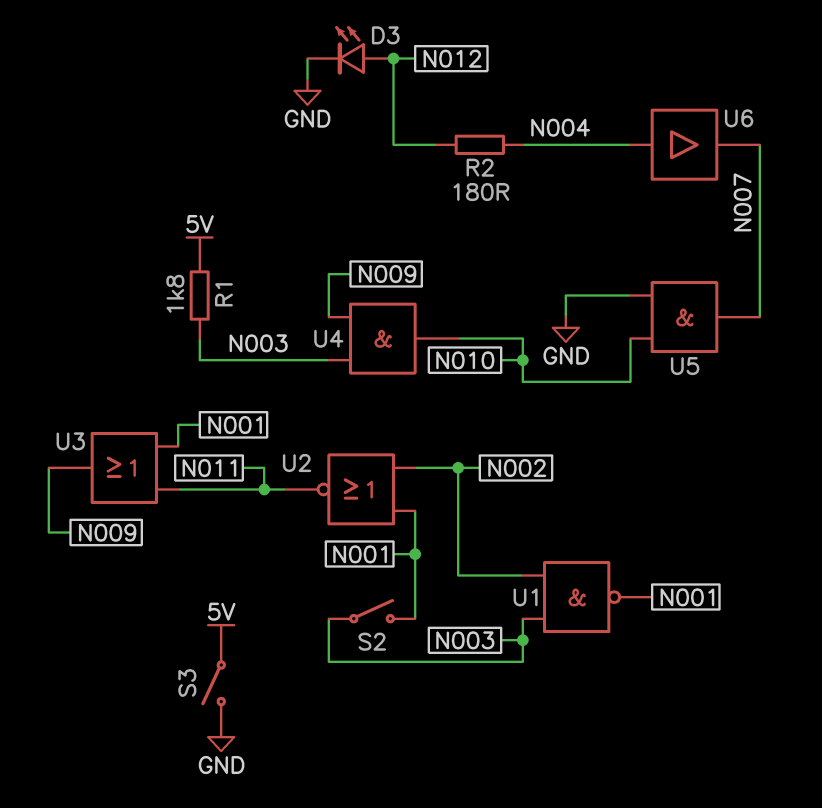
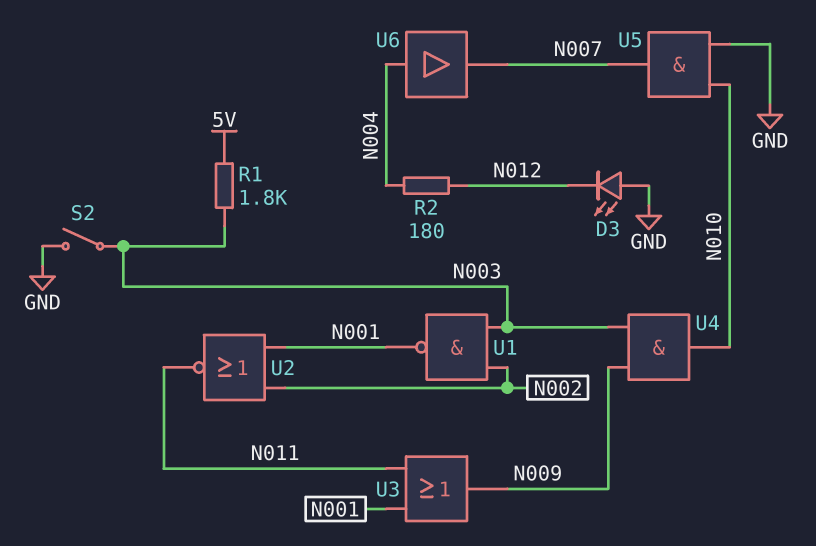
D3: LED (A N012, K GND) -> LED (A GND, K N012)
S2: switch (N001, N003) -> switch (GND, N003)
S3: switch (5V, GND) -> none

